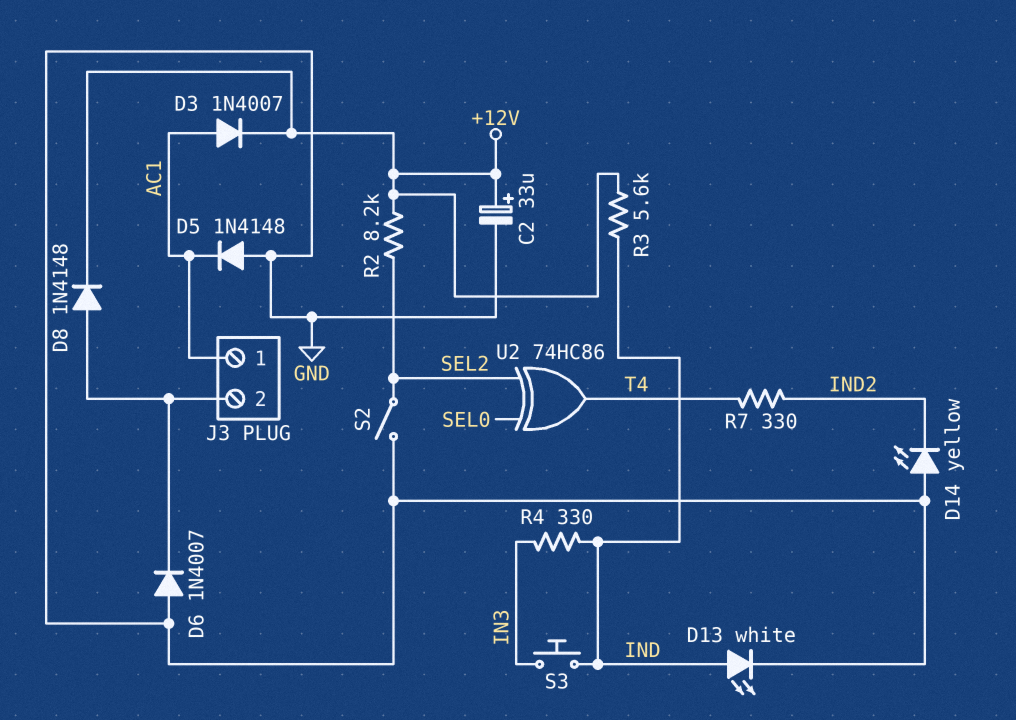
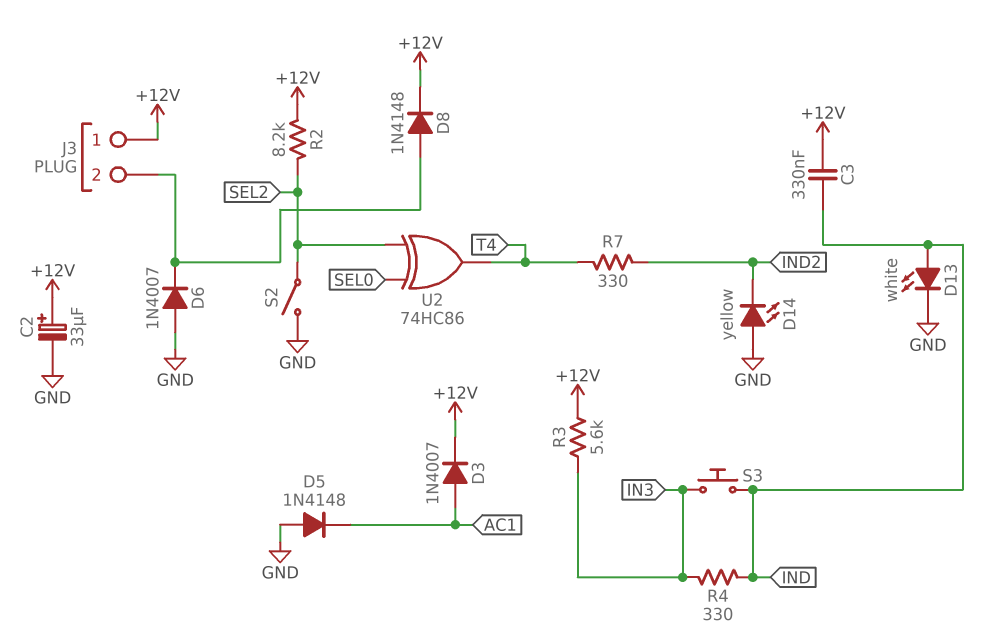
C3: none -> 330nF (+12V, IND)
J3 pin 1: AC1 -> +12V
R3: 5.6k (+12V, IND) -> 5.6k (+12V, IN3)

